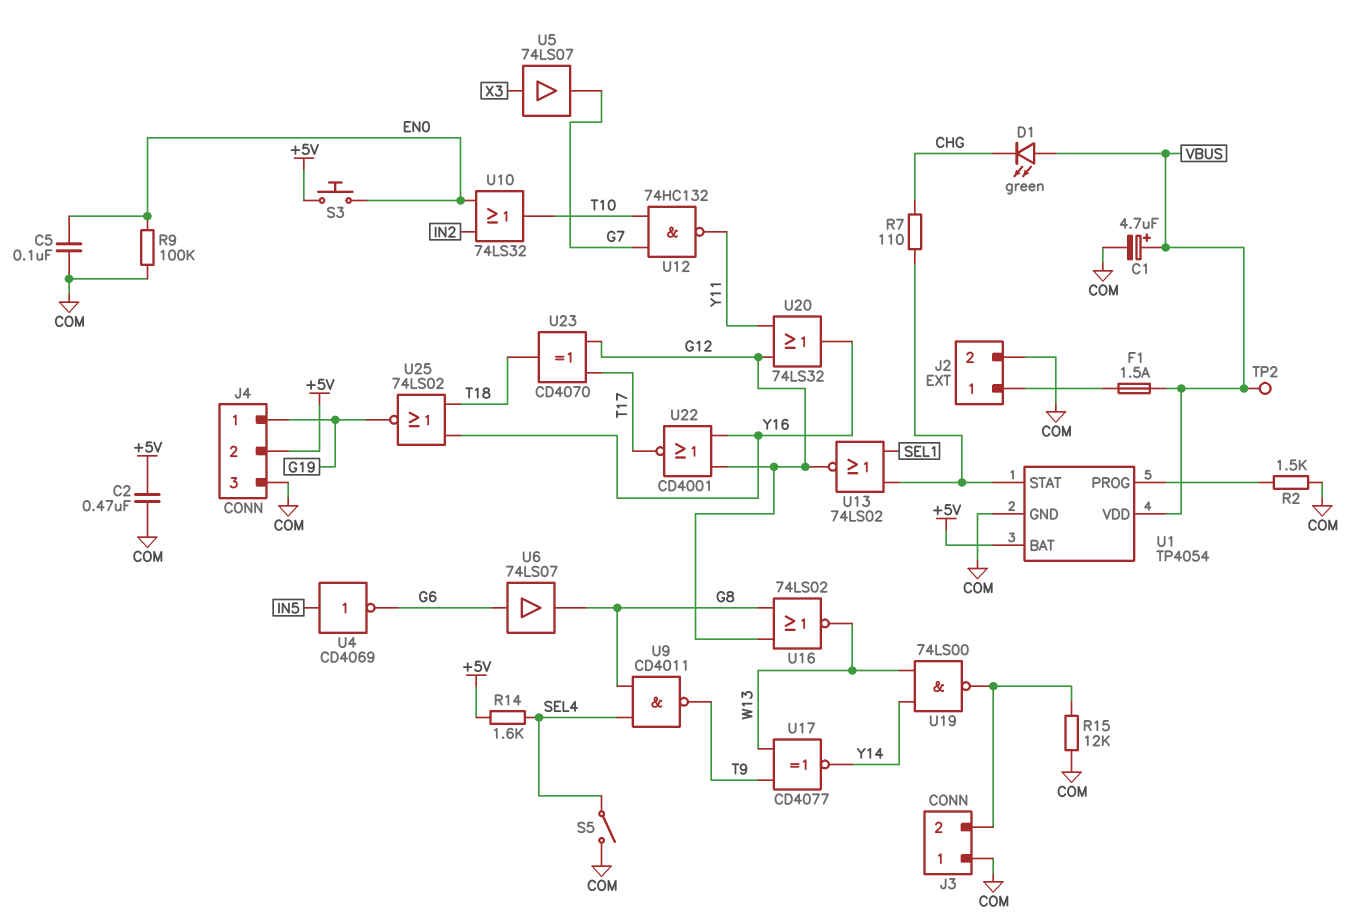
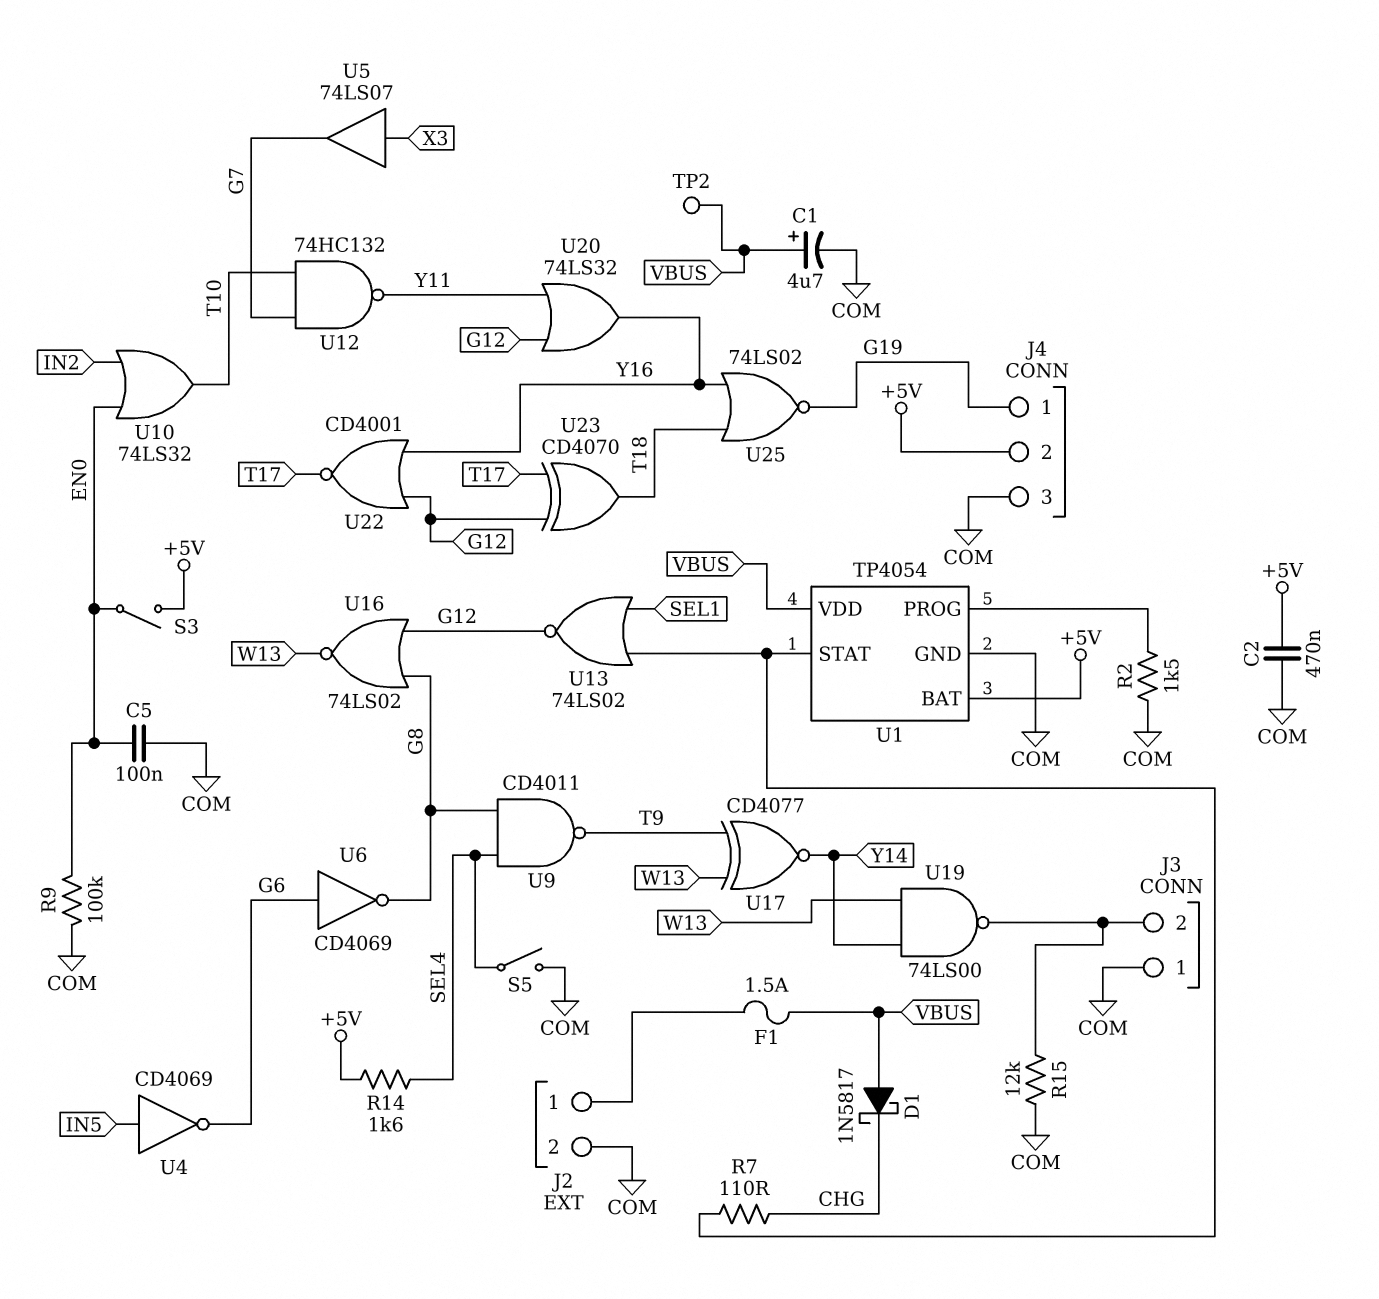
D1: LED green (A VBUS, K CHG) -> schottky 1N5817 (A VBUS, K CHG)
S3: button (+5V, EN0) -> switch (+5V, EN0)
U6: buffer 74LS07 (in G6, out G8) -> NOT CD4069 (in G6, out G8)

